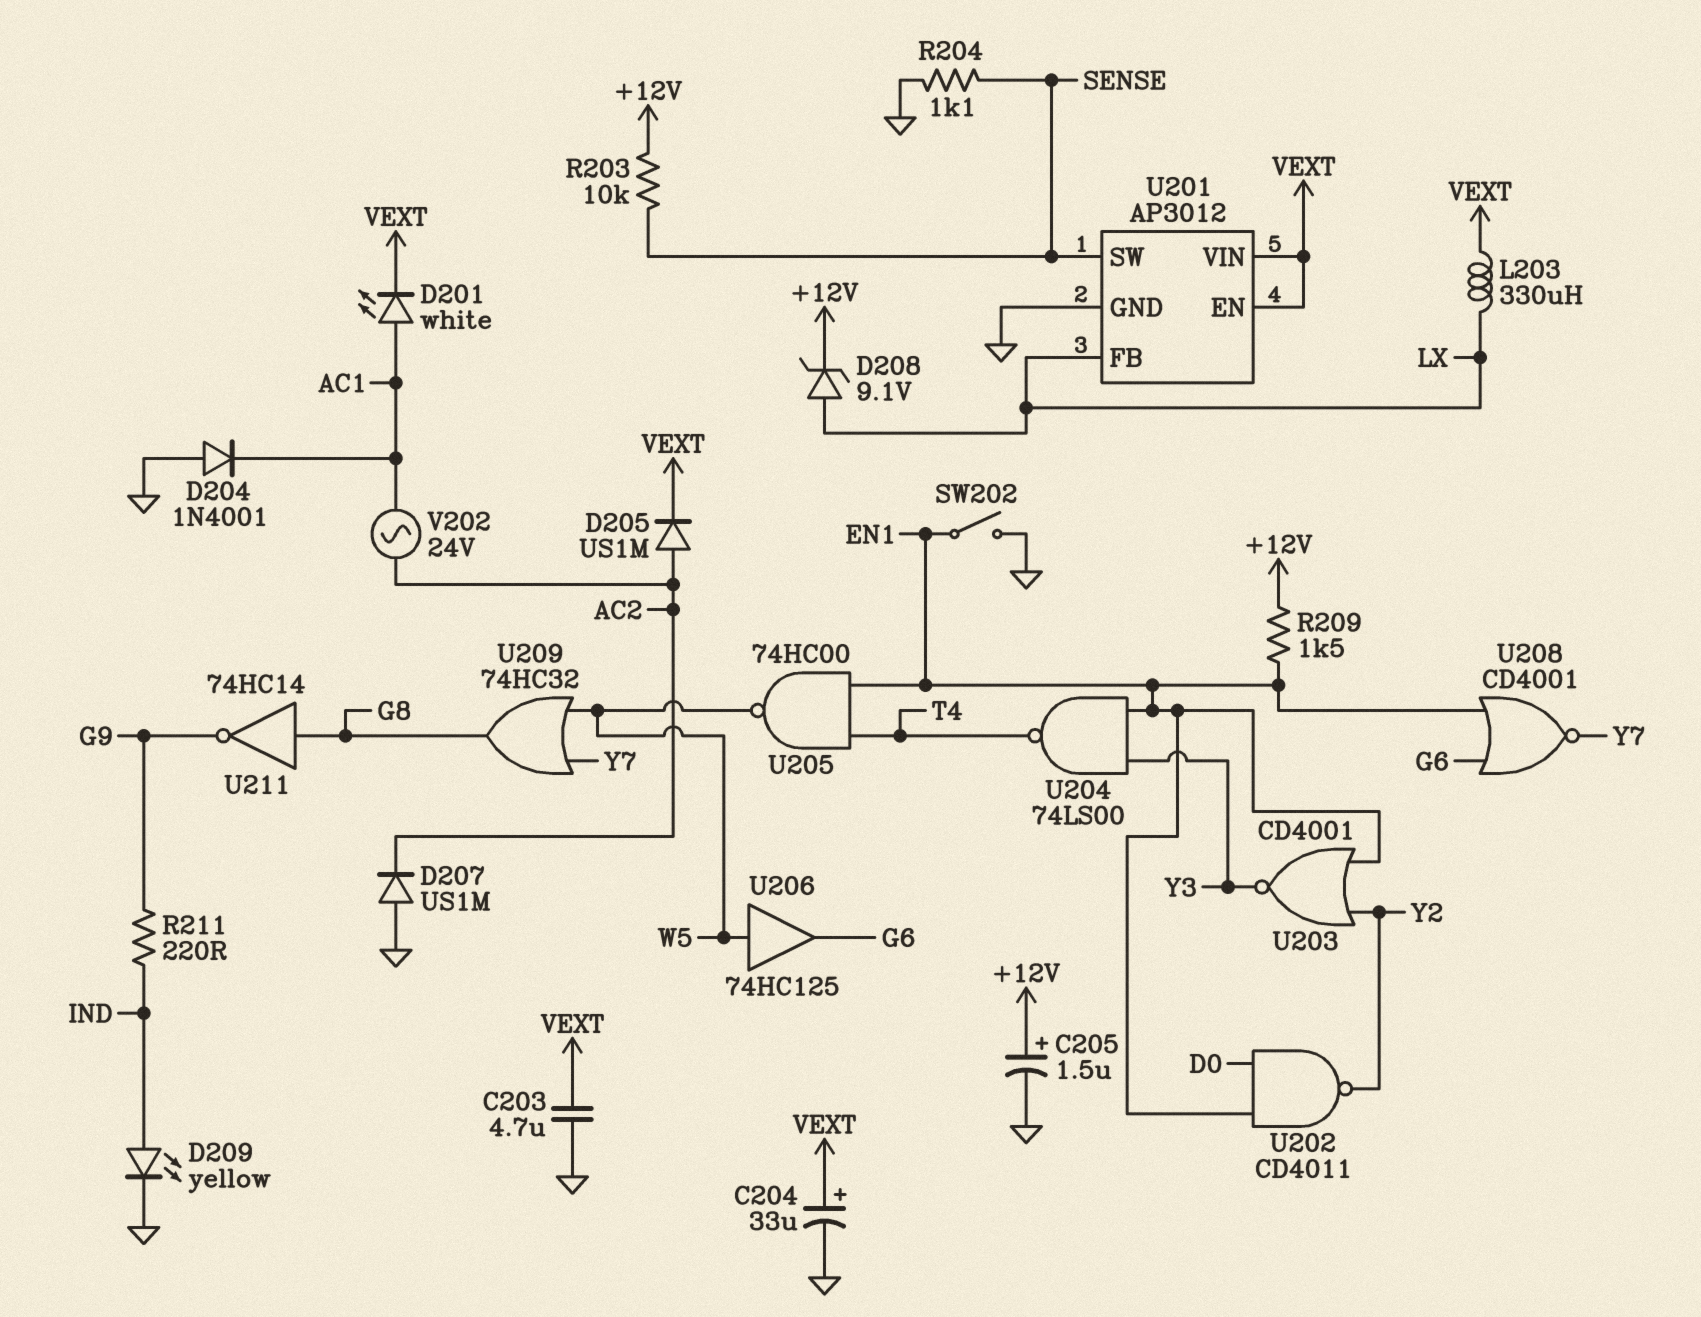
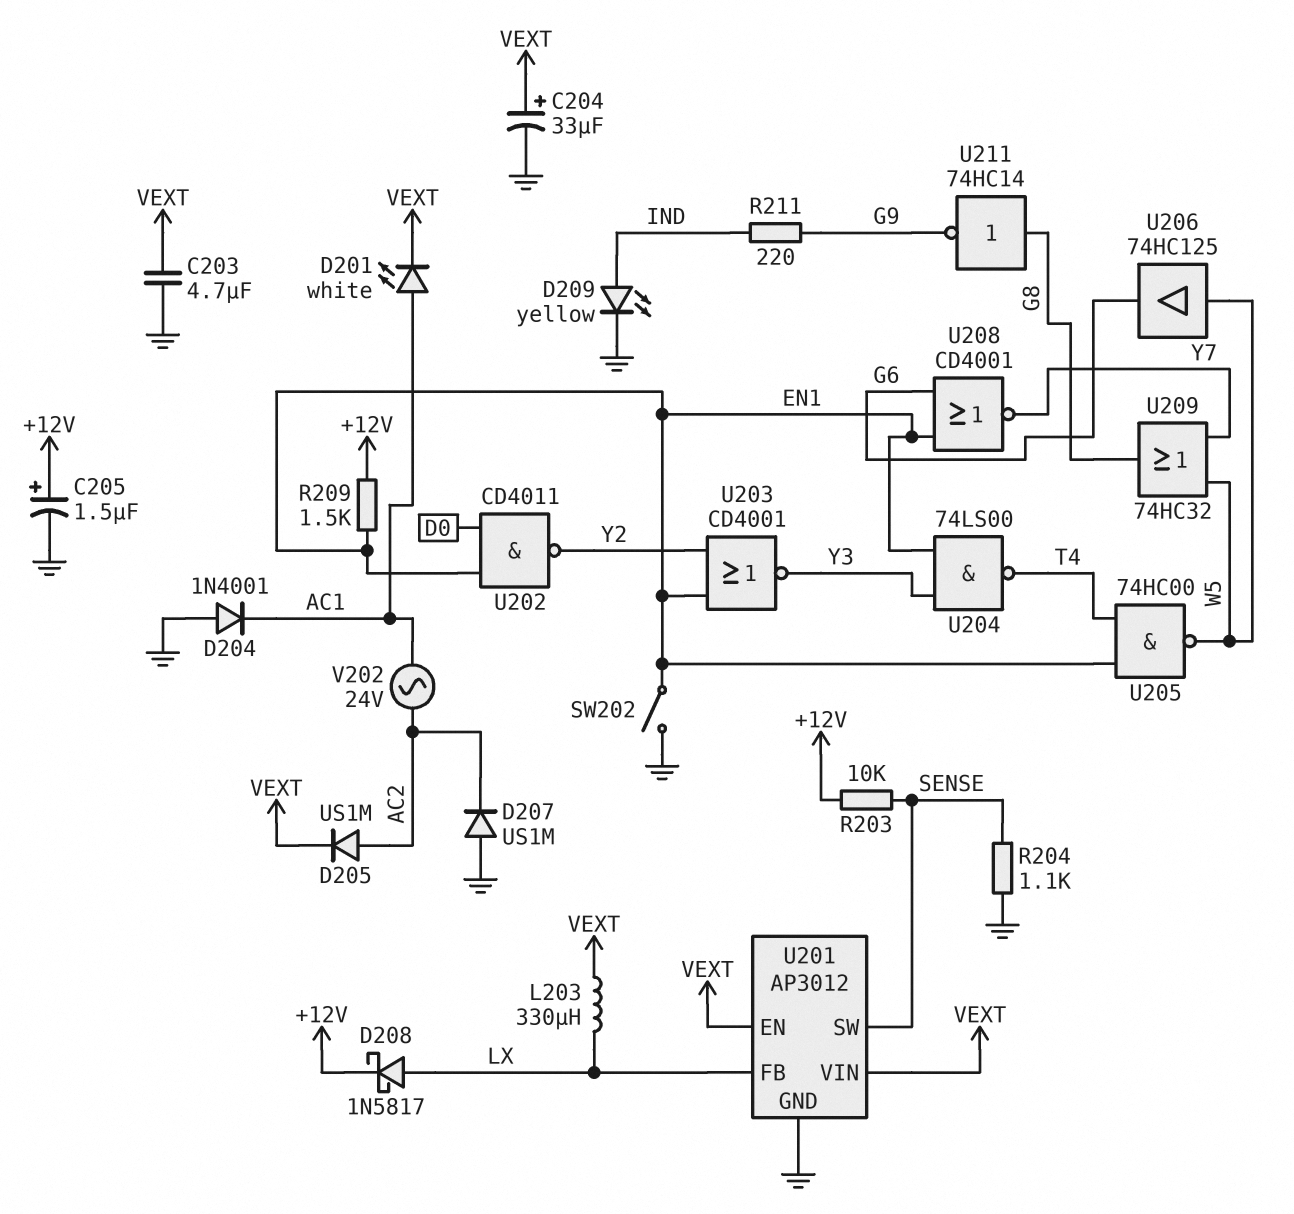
D208: zener 9.1V (A LX, K +12V) -> schottky 1N5817 (A LX, K +12V)

